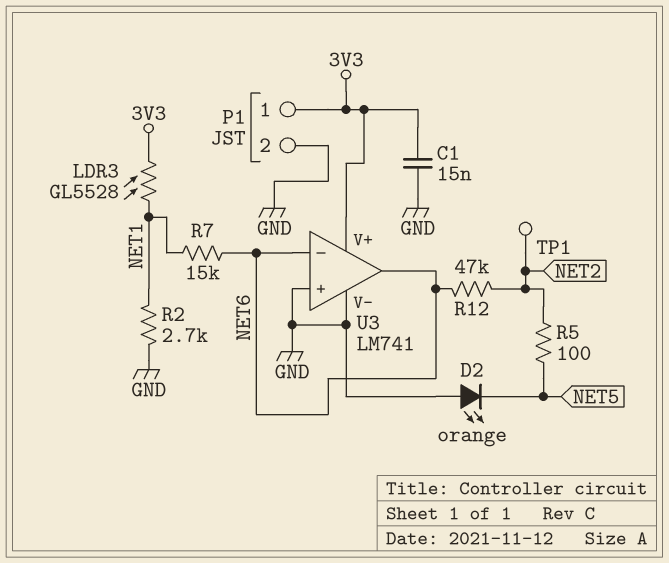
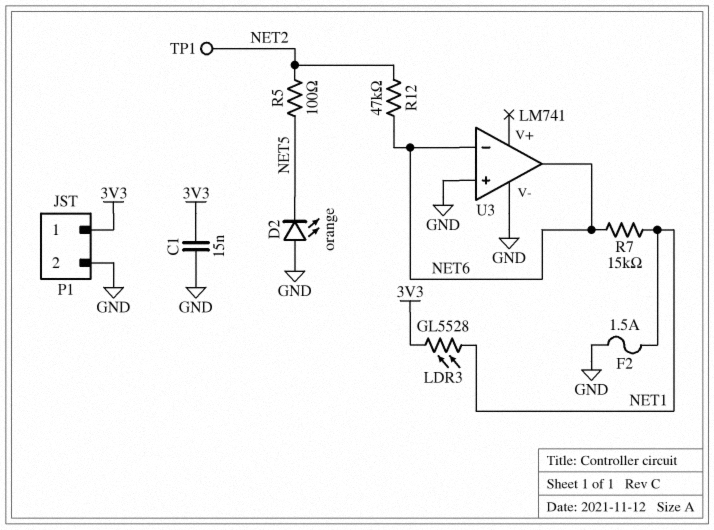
F2: none -> 1.5A (GND, NET1)
R2: 2.7k (GND, NET1) -> none
U3 pin V+: 3V3 -> none

